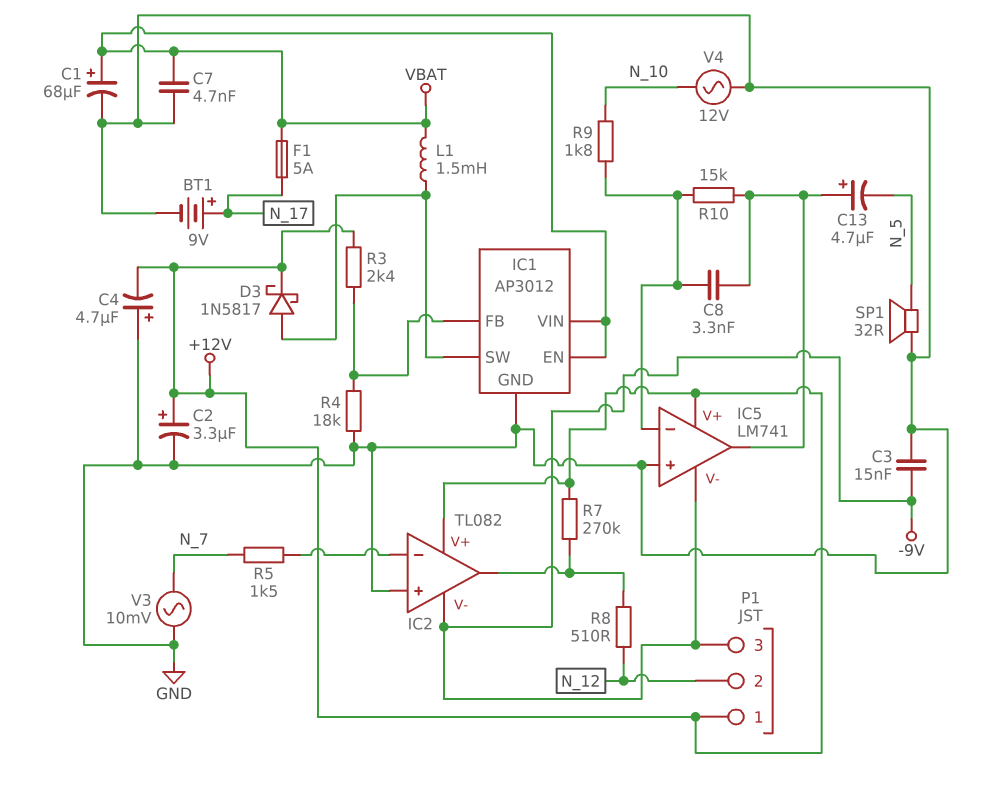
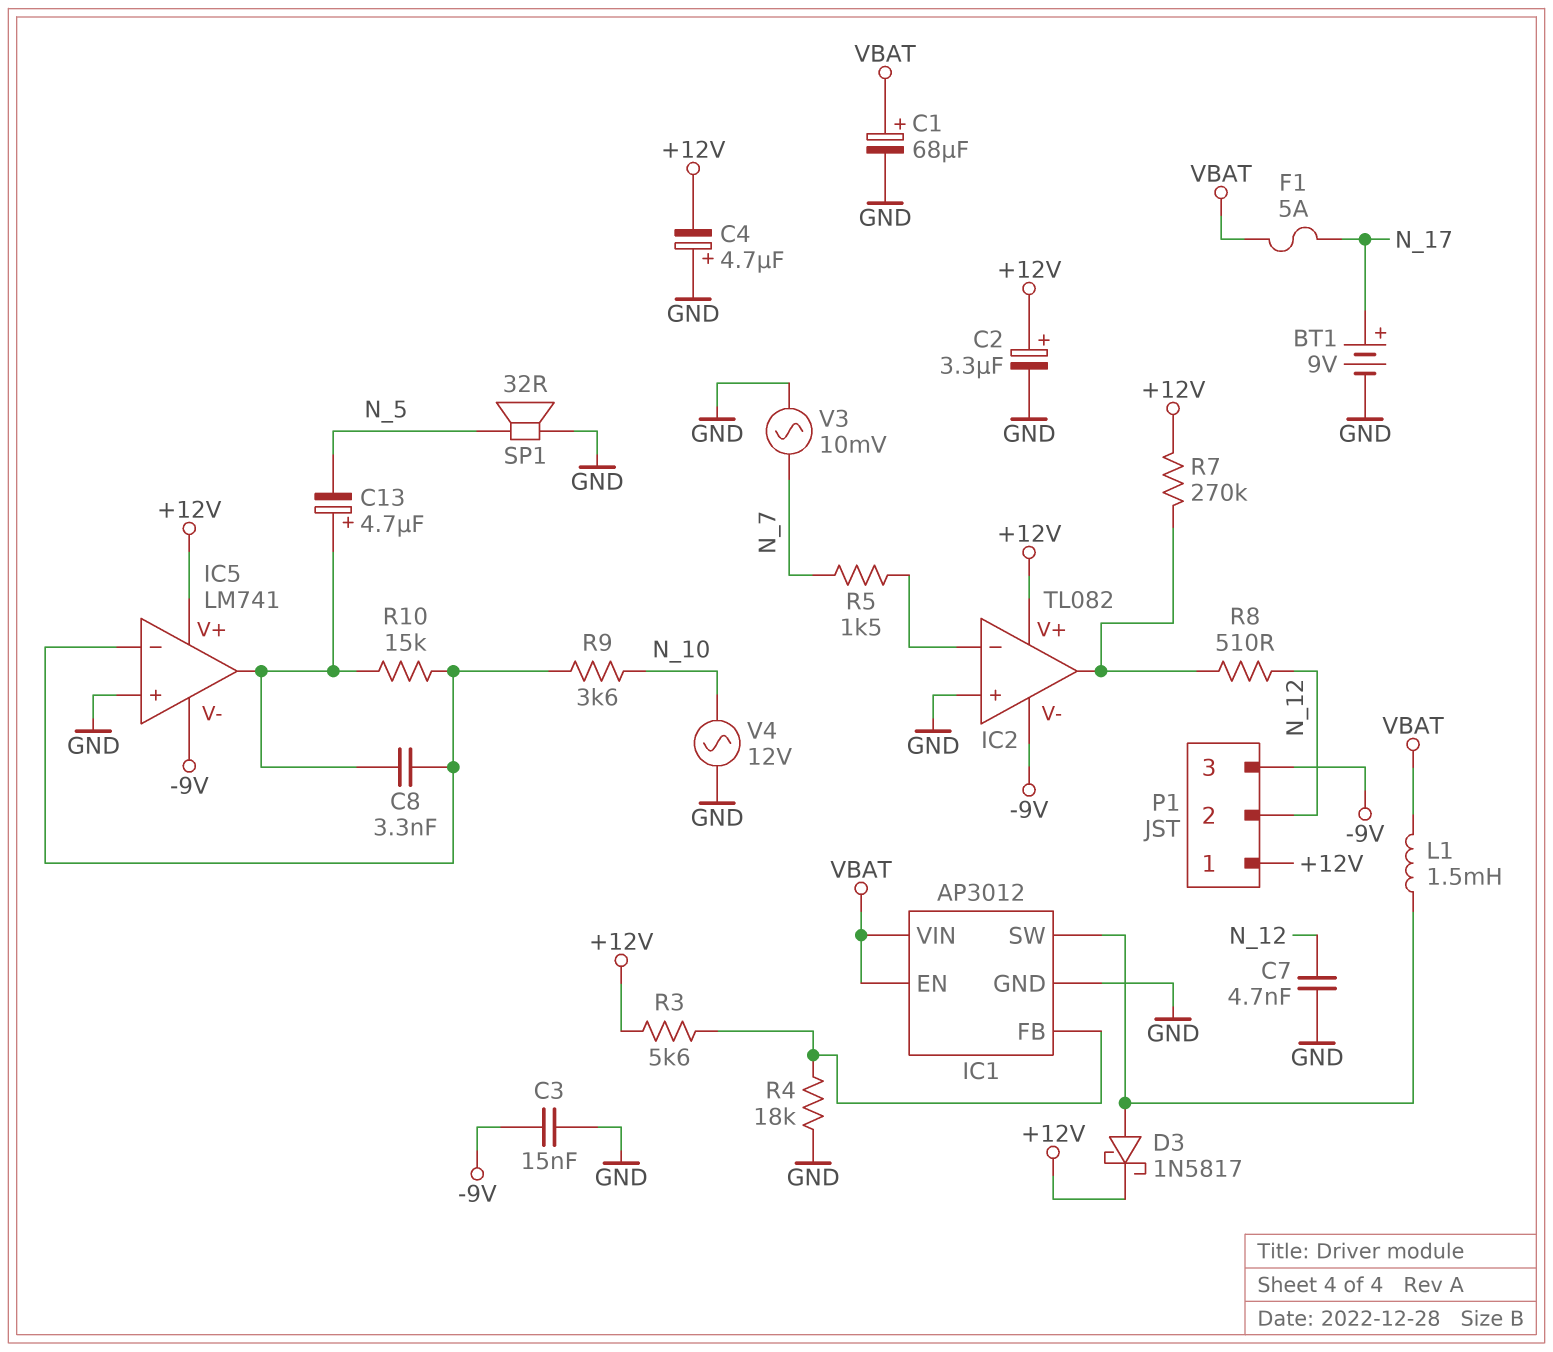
C7: 4.7nF (GND, VBAT) -> 4.7nF (GND, N_12)
R3: 2.4k (+12V, IC1/FB) -> 5.6k (+12V, IC1/FB)
R9: 1.8k (IC5/in-, N_10) -> 3.6k (IC5/in-, N_10)

